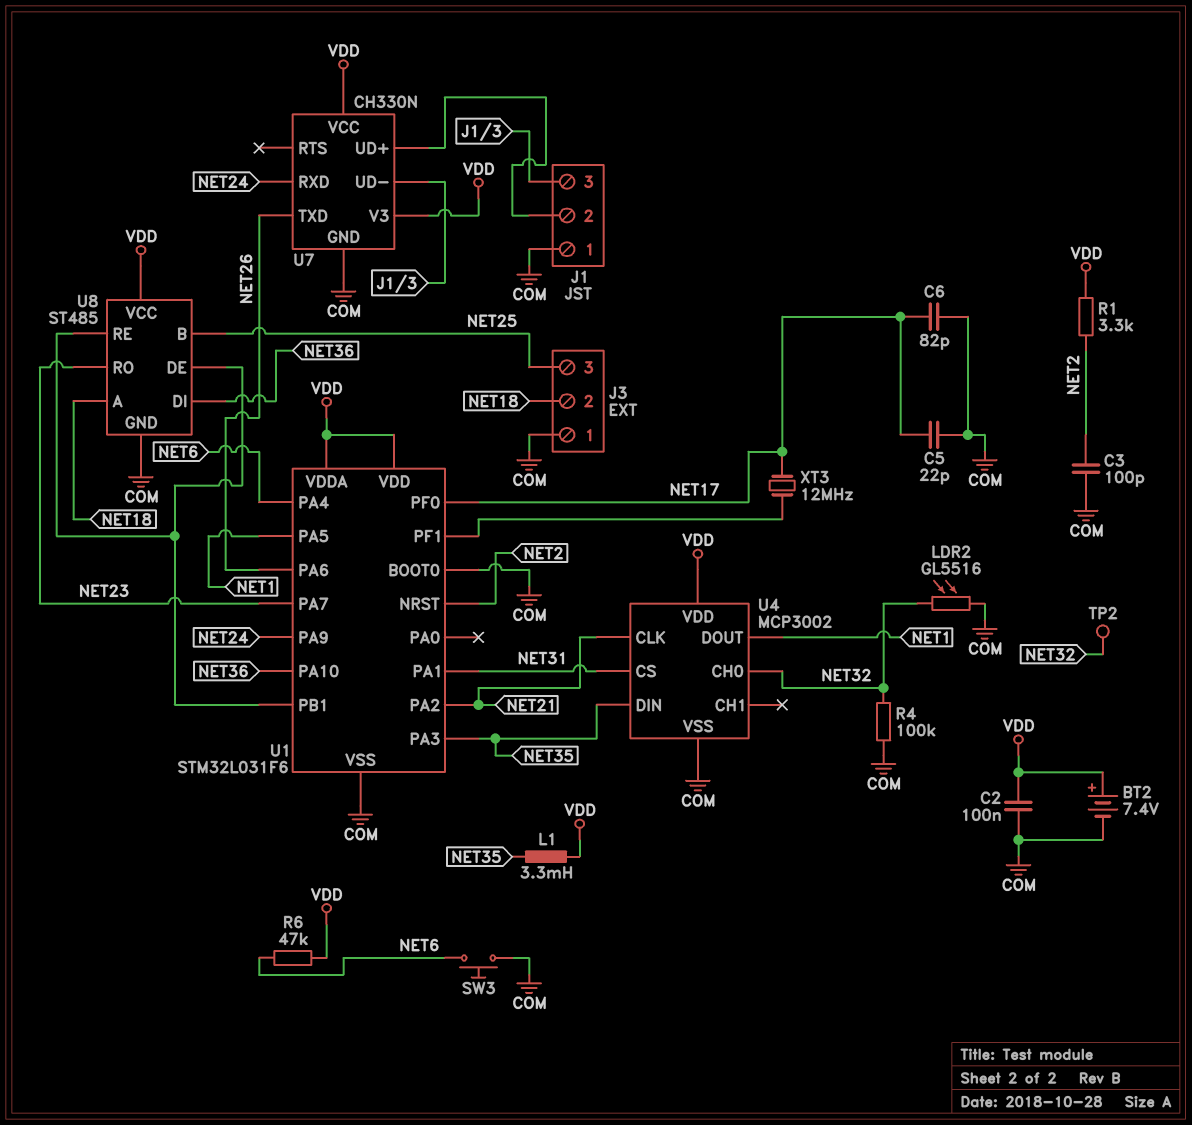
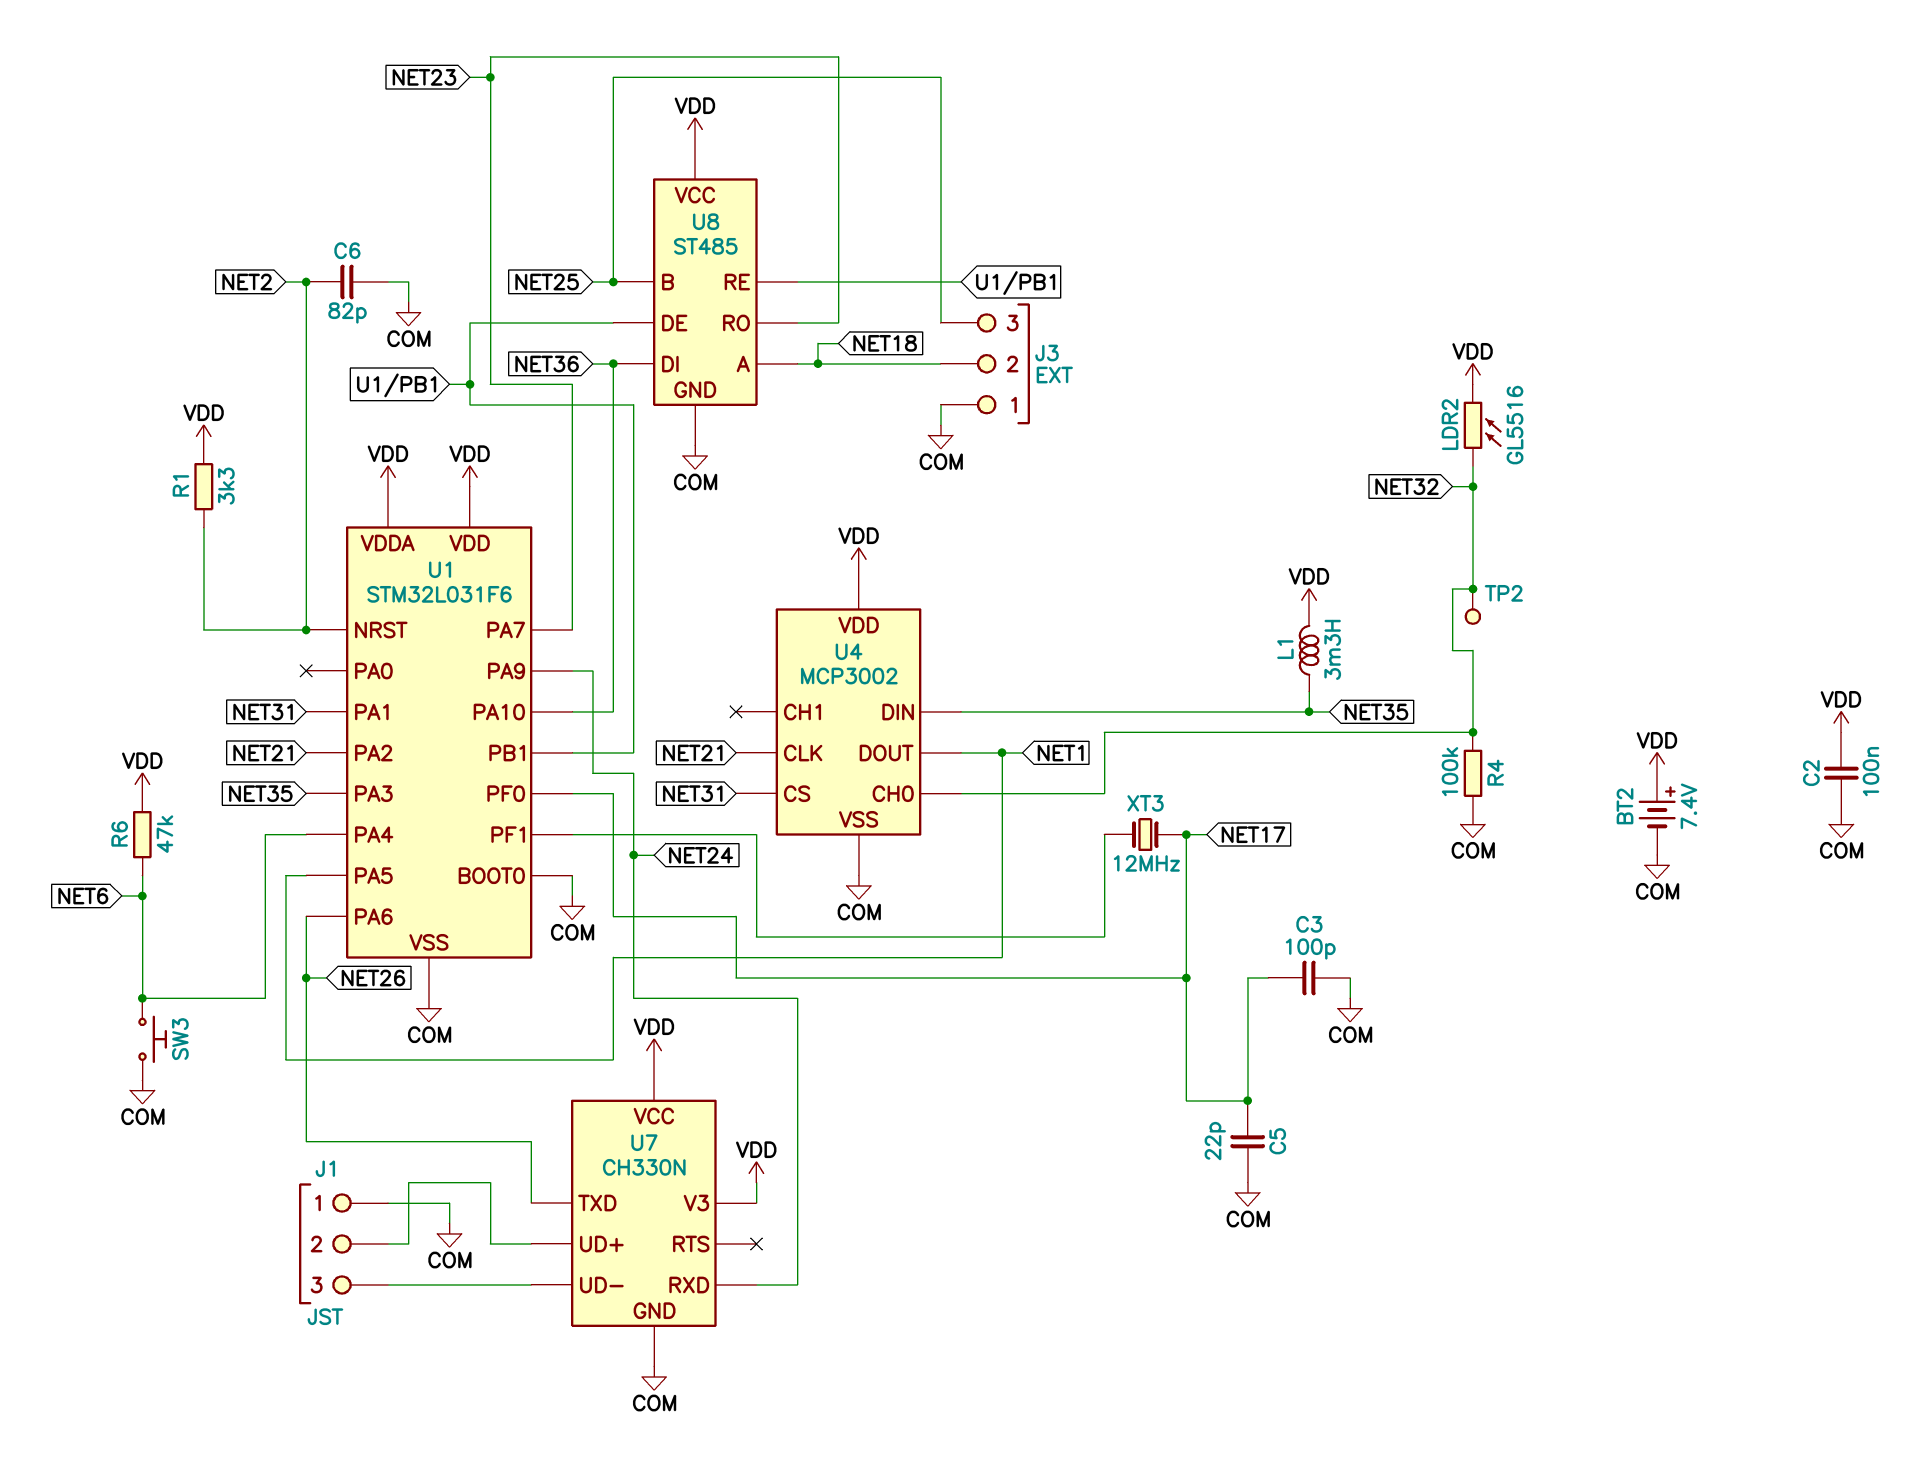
C3: 100pF (COM, NET2) -> 100pF (COM, NET17)
C6: 82pF (COM, NET17) -> 82pF (COM, NET2)
LDR2: GL5516 (COM, NET32) -> GL5516 (NET32, VDD)

